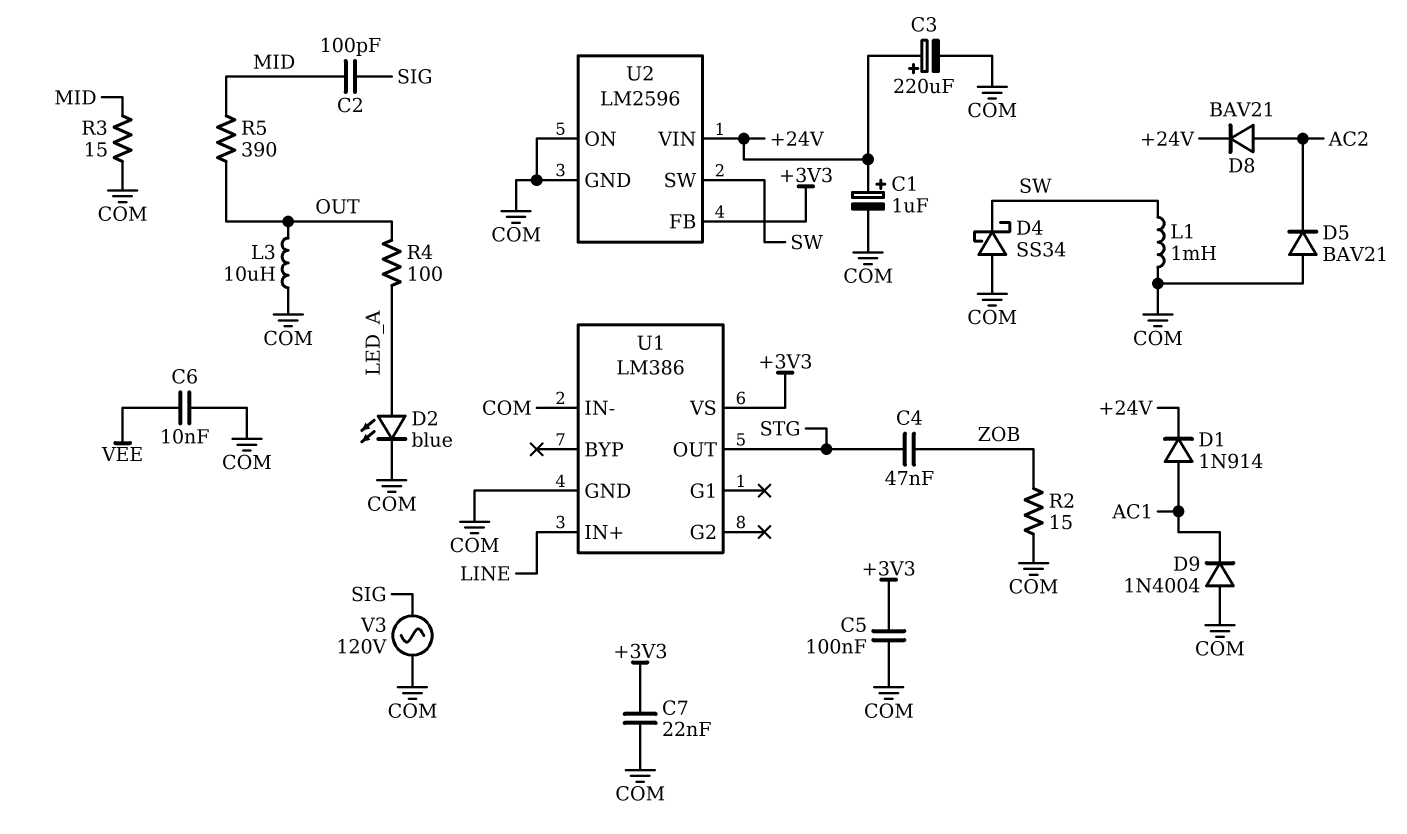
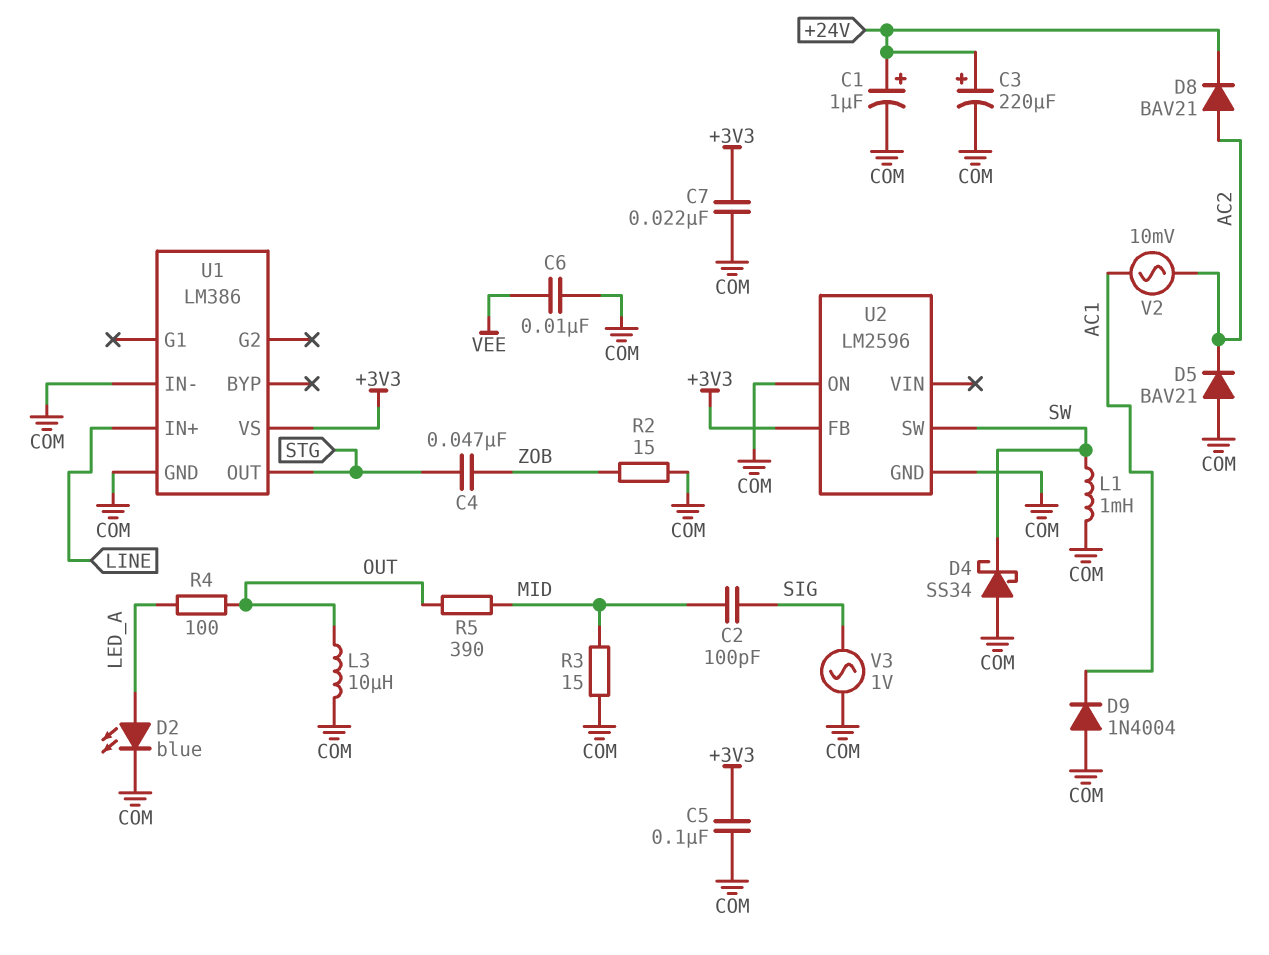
D1: diode 1N914 (A AC1, K +24V) -> none
U2 pin VIN: +24V -> none
V2: none -> AC 10mV (AC1, AC2)
V3: AC 120V (COM, SIG) -> AC 1V (COM, SIG)

